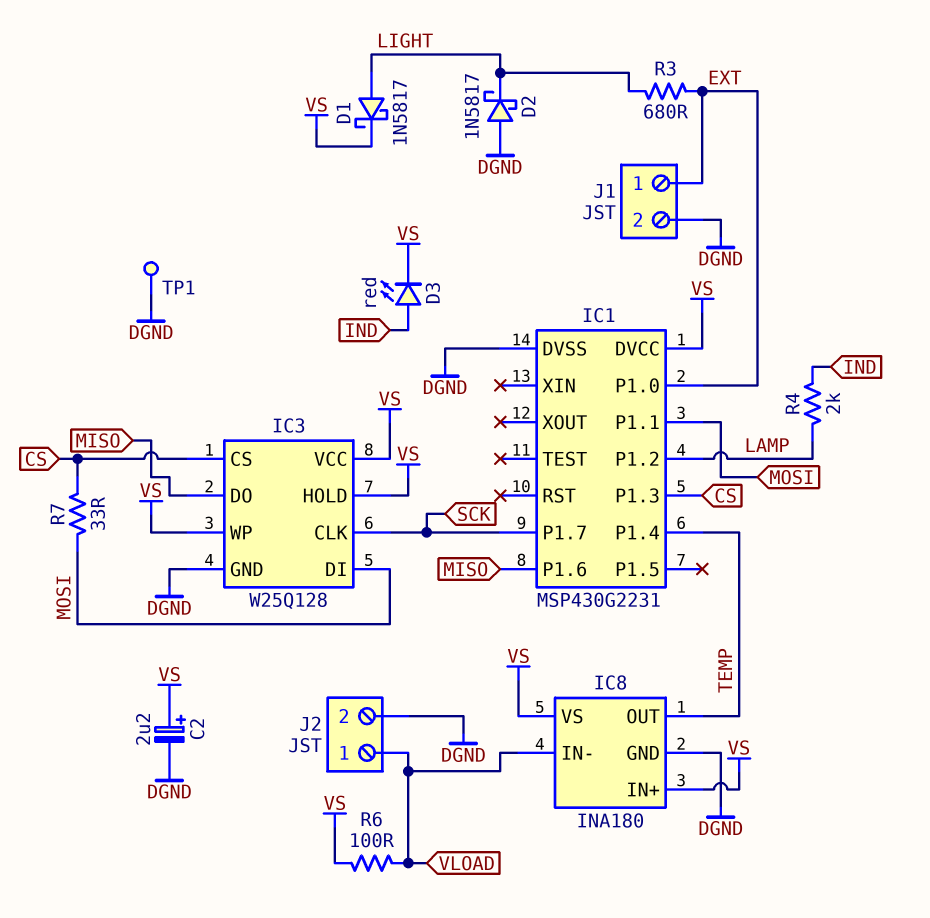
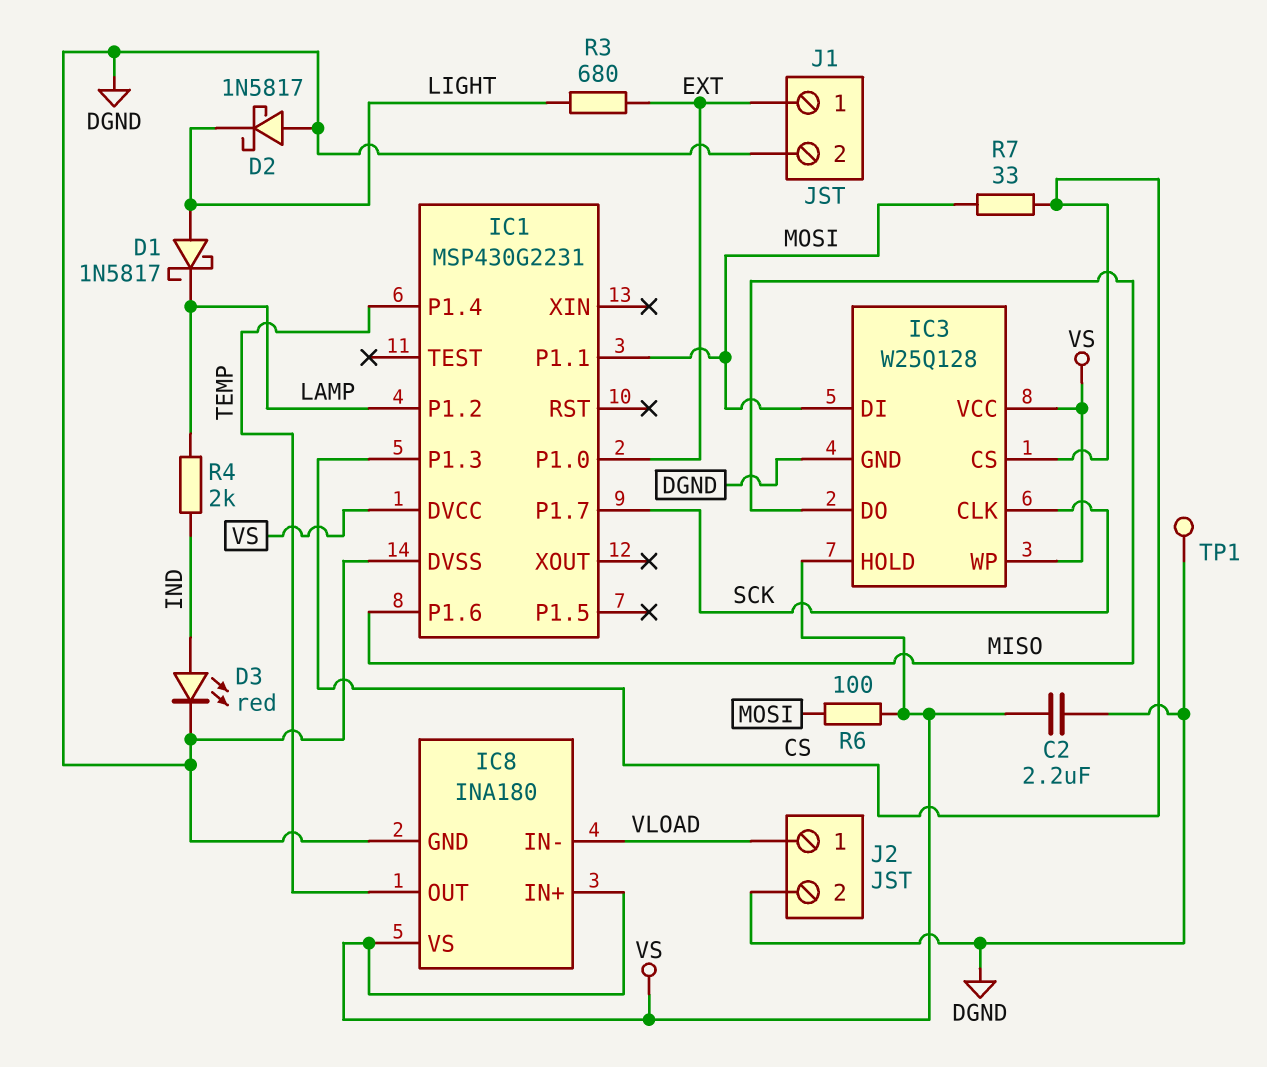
C2: 2.2uF (plus VS, minus DGND) -> 2.2uF (DGND, VS)
D1: schottky 1N5817 (A LIGHT, K VS) -> schottky 1N5817 (A LIGHT, K LAMP)
D3: LED red (A IND, K VS) -> LED red (A IND, K DGND)
R6: 100 (VLOAD, VS) -> 100 (MOSI, VS)

